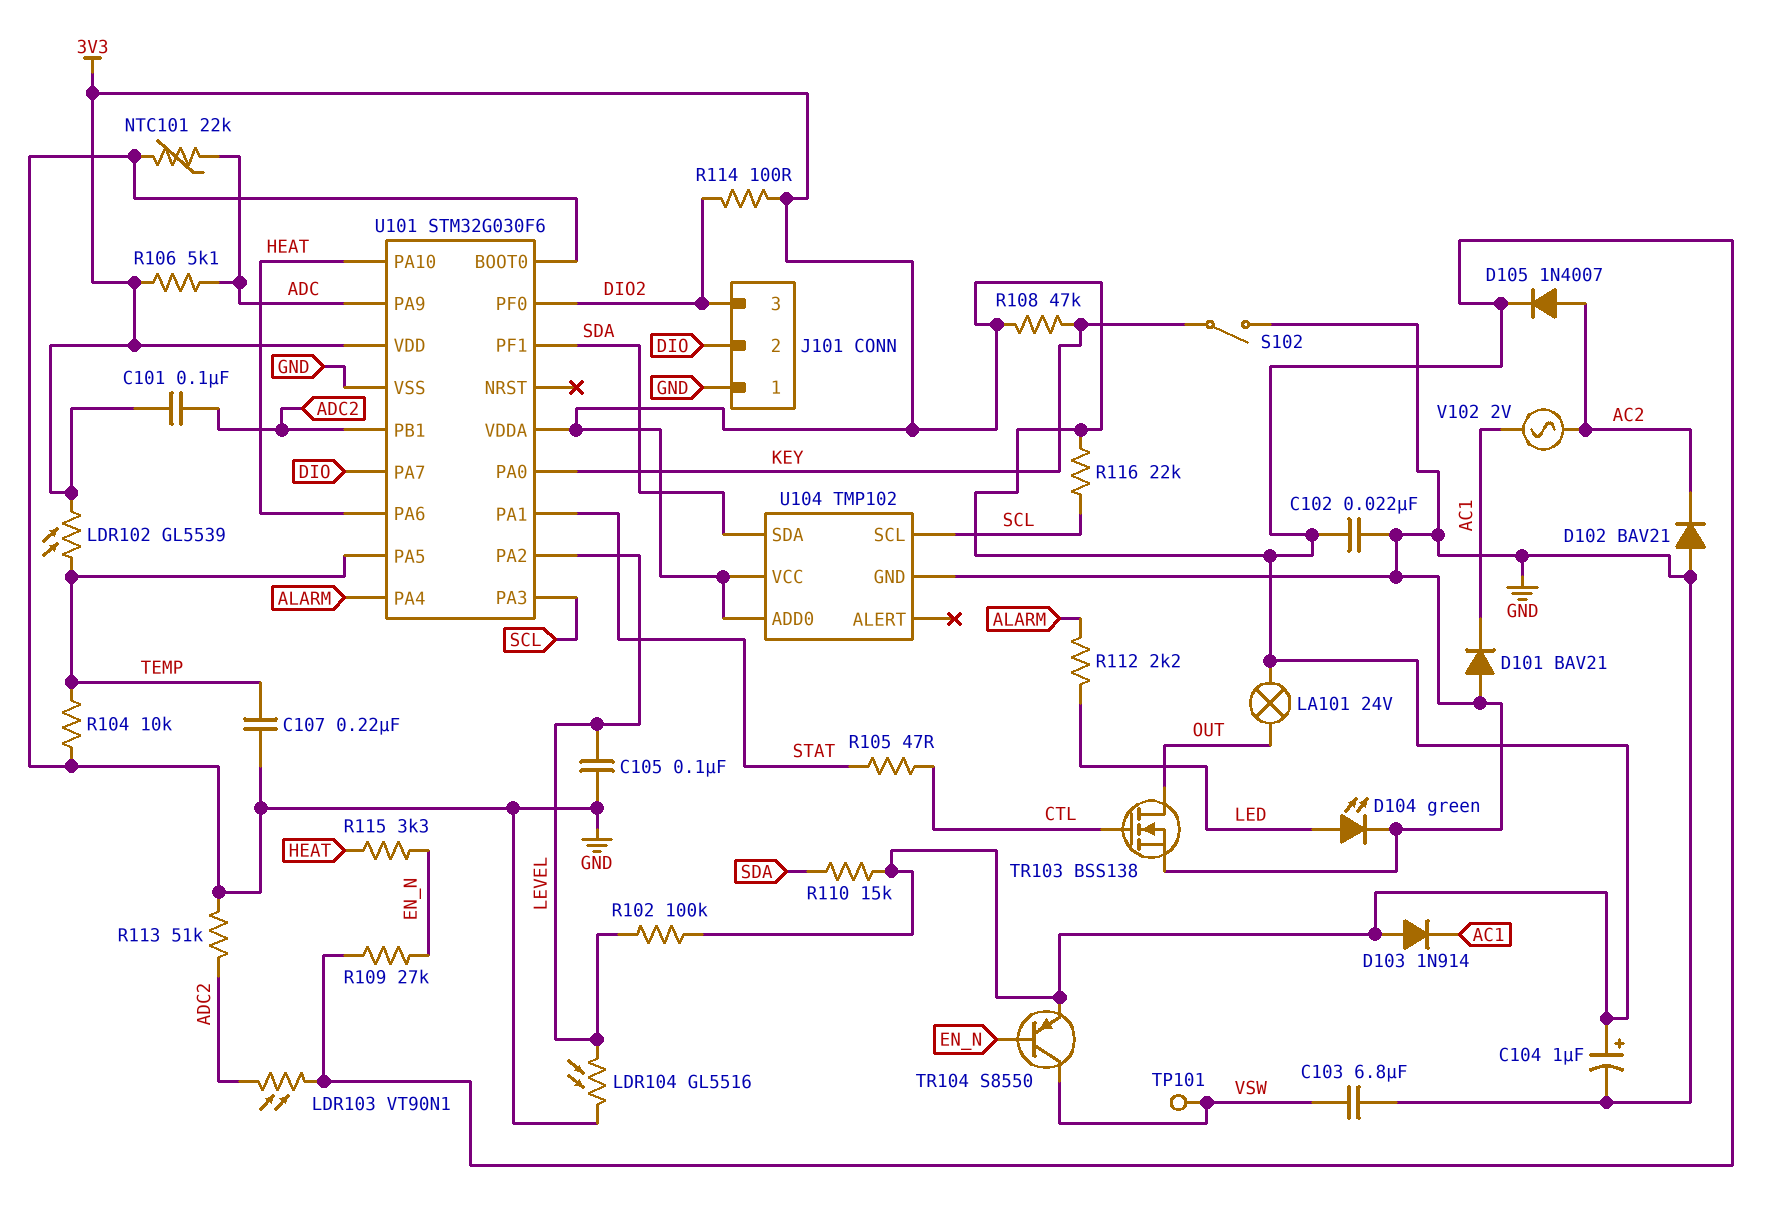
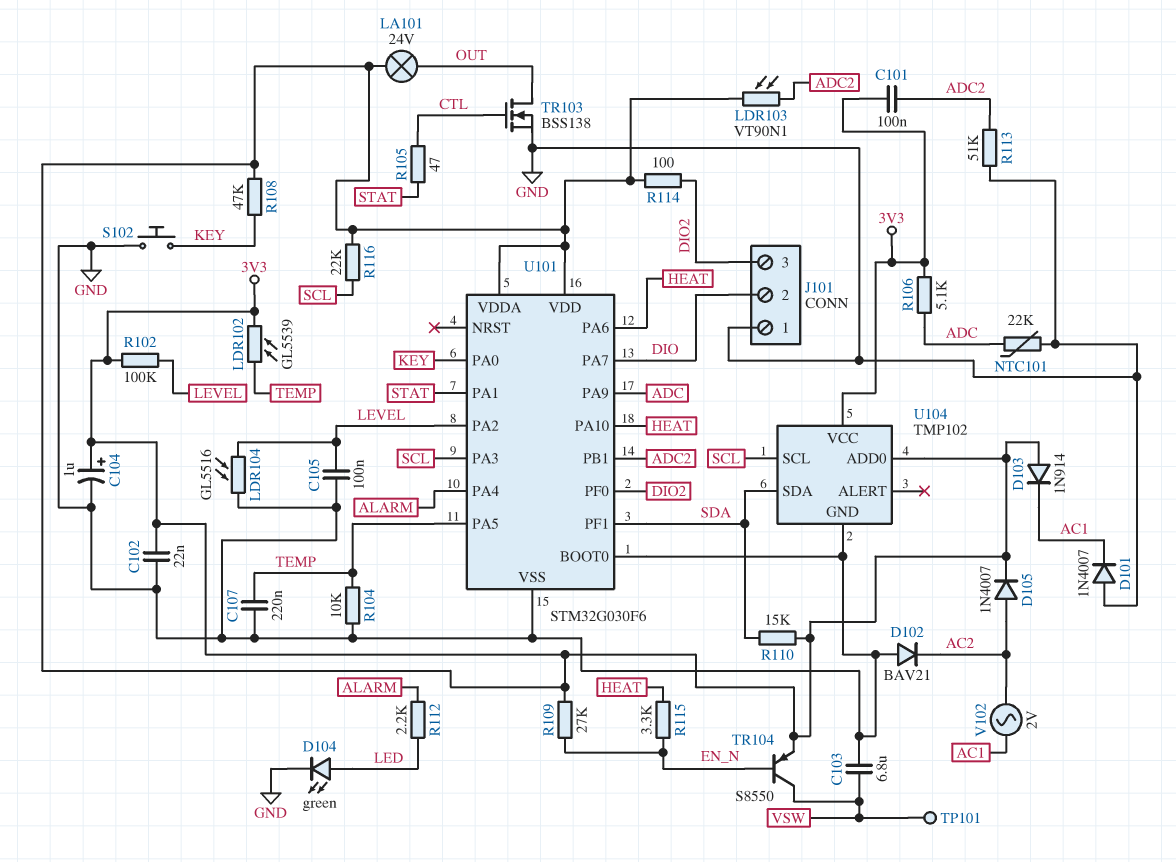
D101: diode BAV21 (A GND, K AC1) -> diode 1N4007 (A GND, K AC1)
S102: switch (GND, KEY) -> button (GND, KEY)

